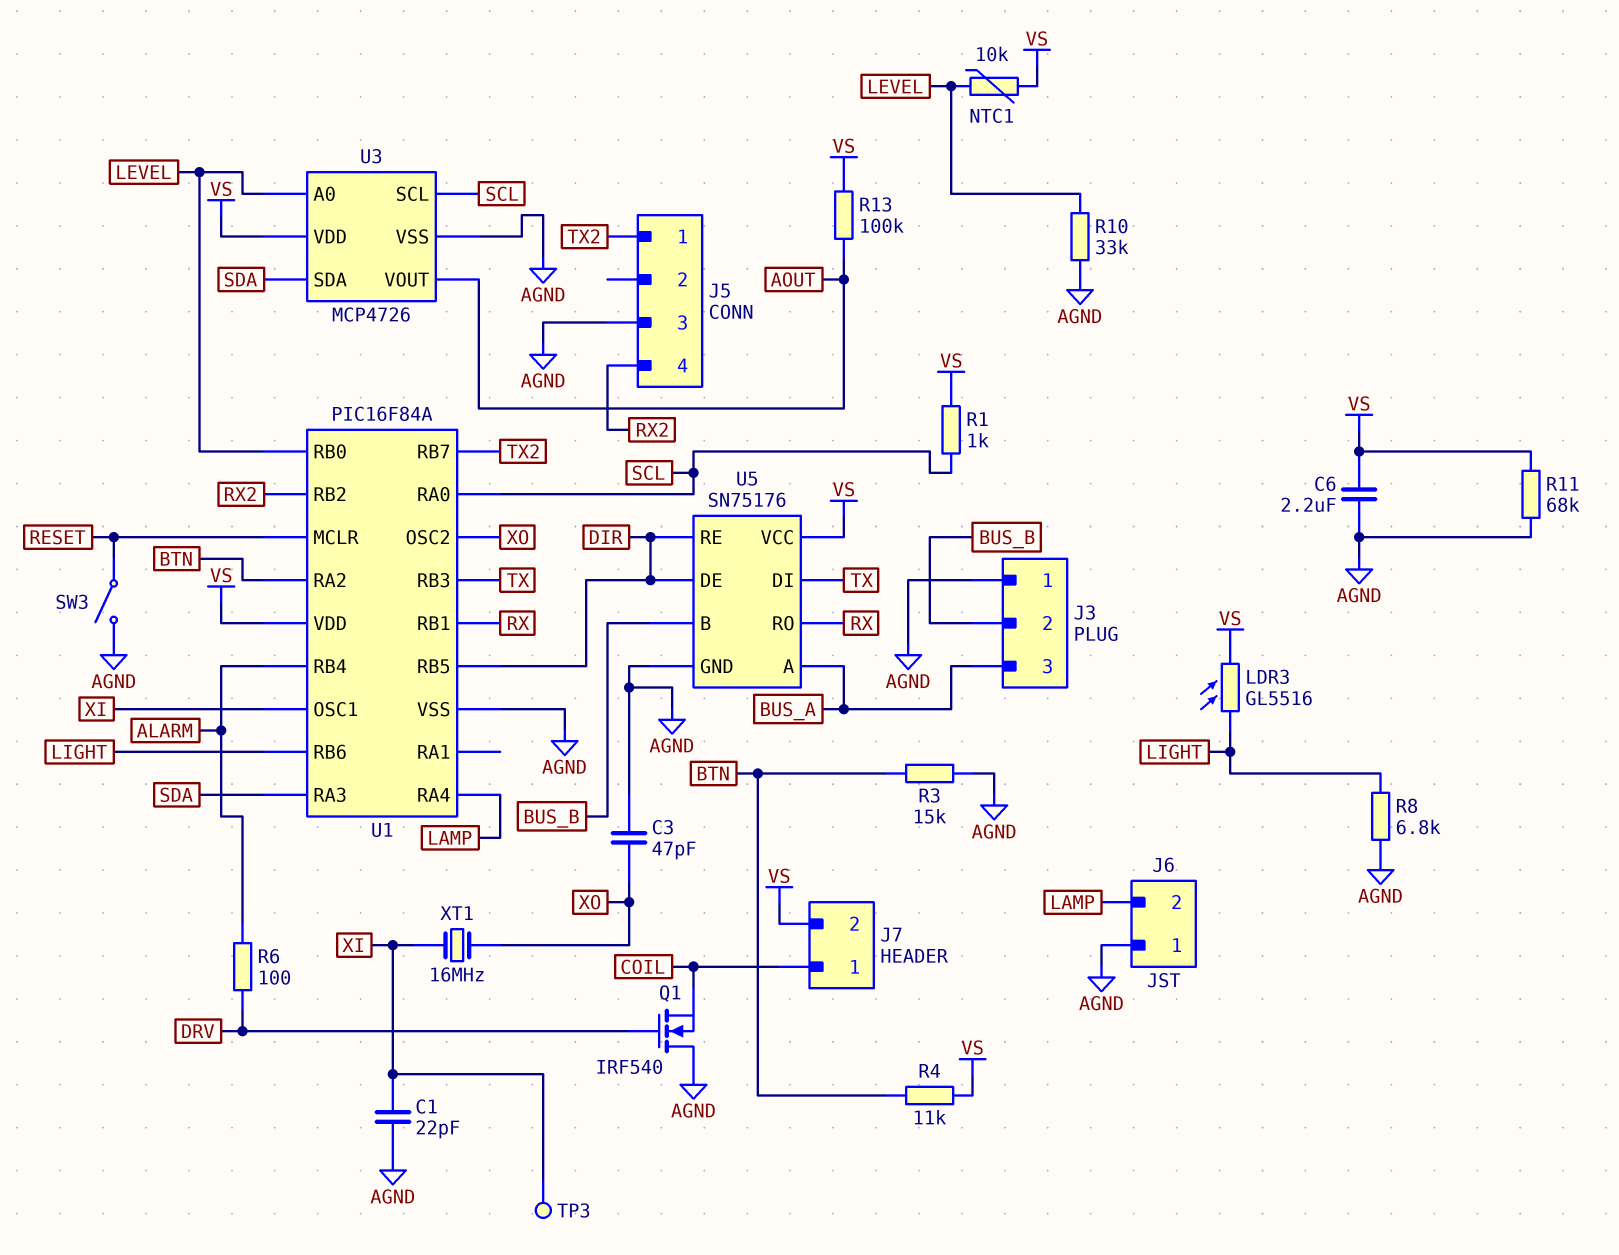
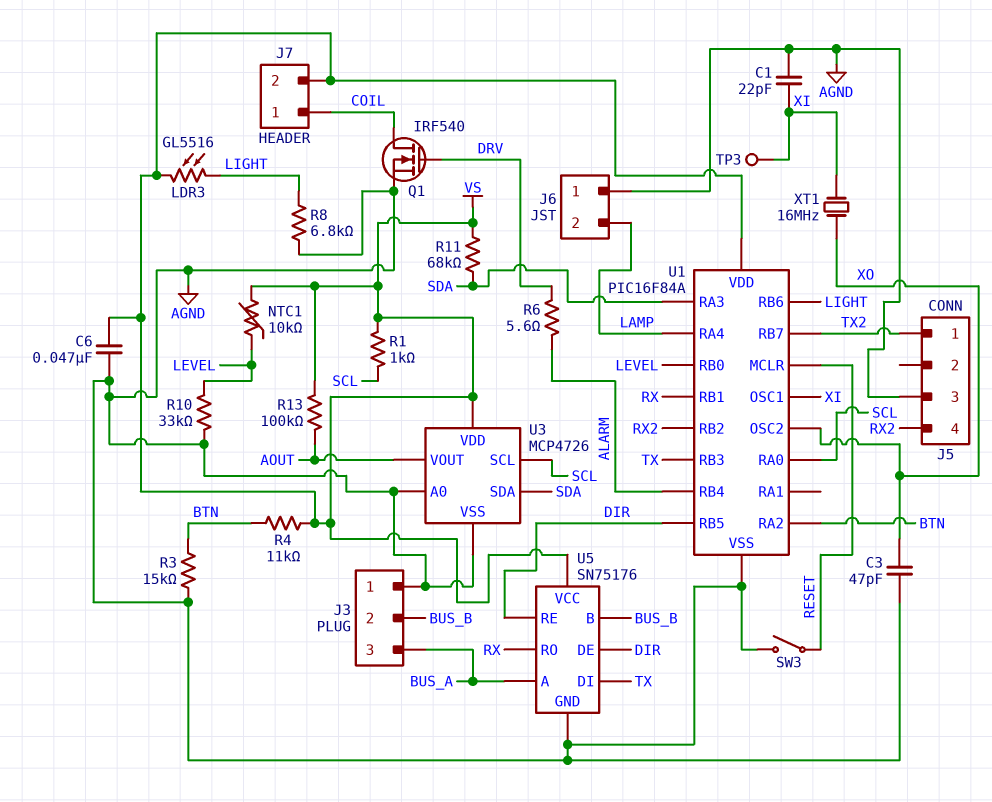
C6: 2.2uF (AGND, VS) -> 47nF (AGND, VS)
Q1: NMOS IRF540 (G DRV, D AGND, S COIL) -> NMOS IRF540 (G DRV, D COIL, S AGND)
R6: 100 (ALARM, DRV) -> 5.6 (ALARM, DRV)
R11: 68k (AGND, VS) -> 68k (SDA, VS)
U3 pin A0: LEVEL -> AGND

